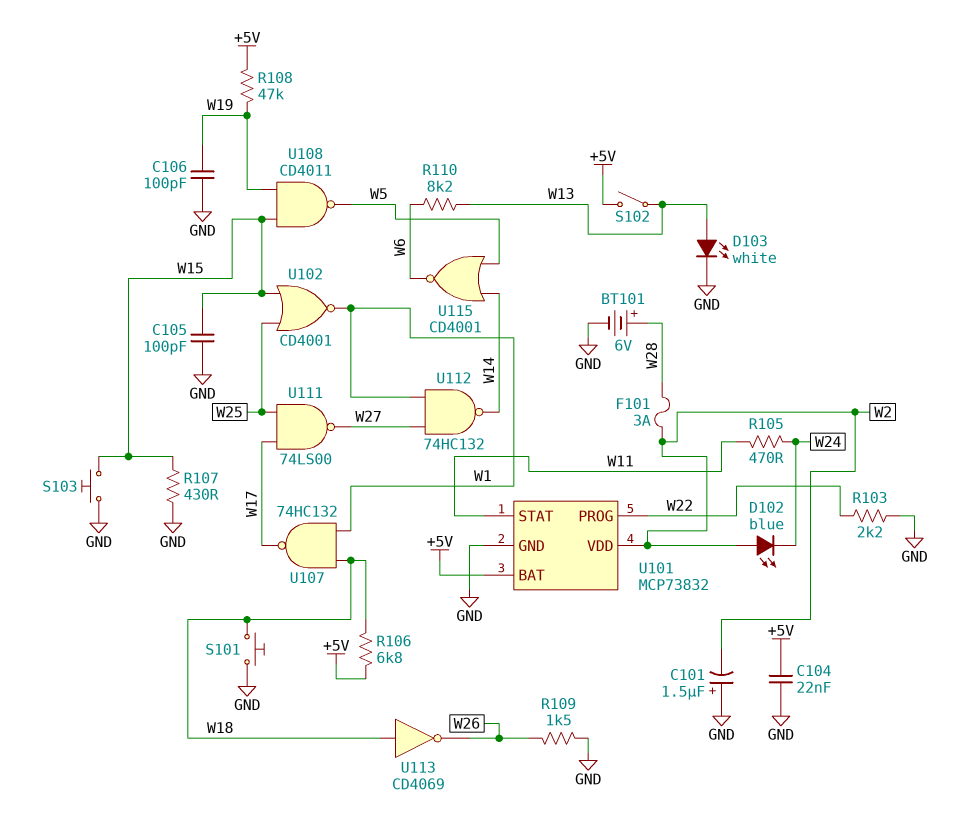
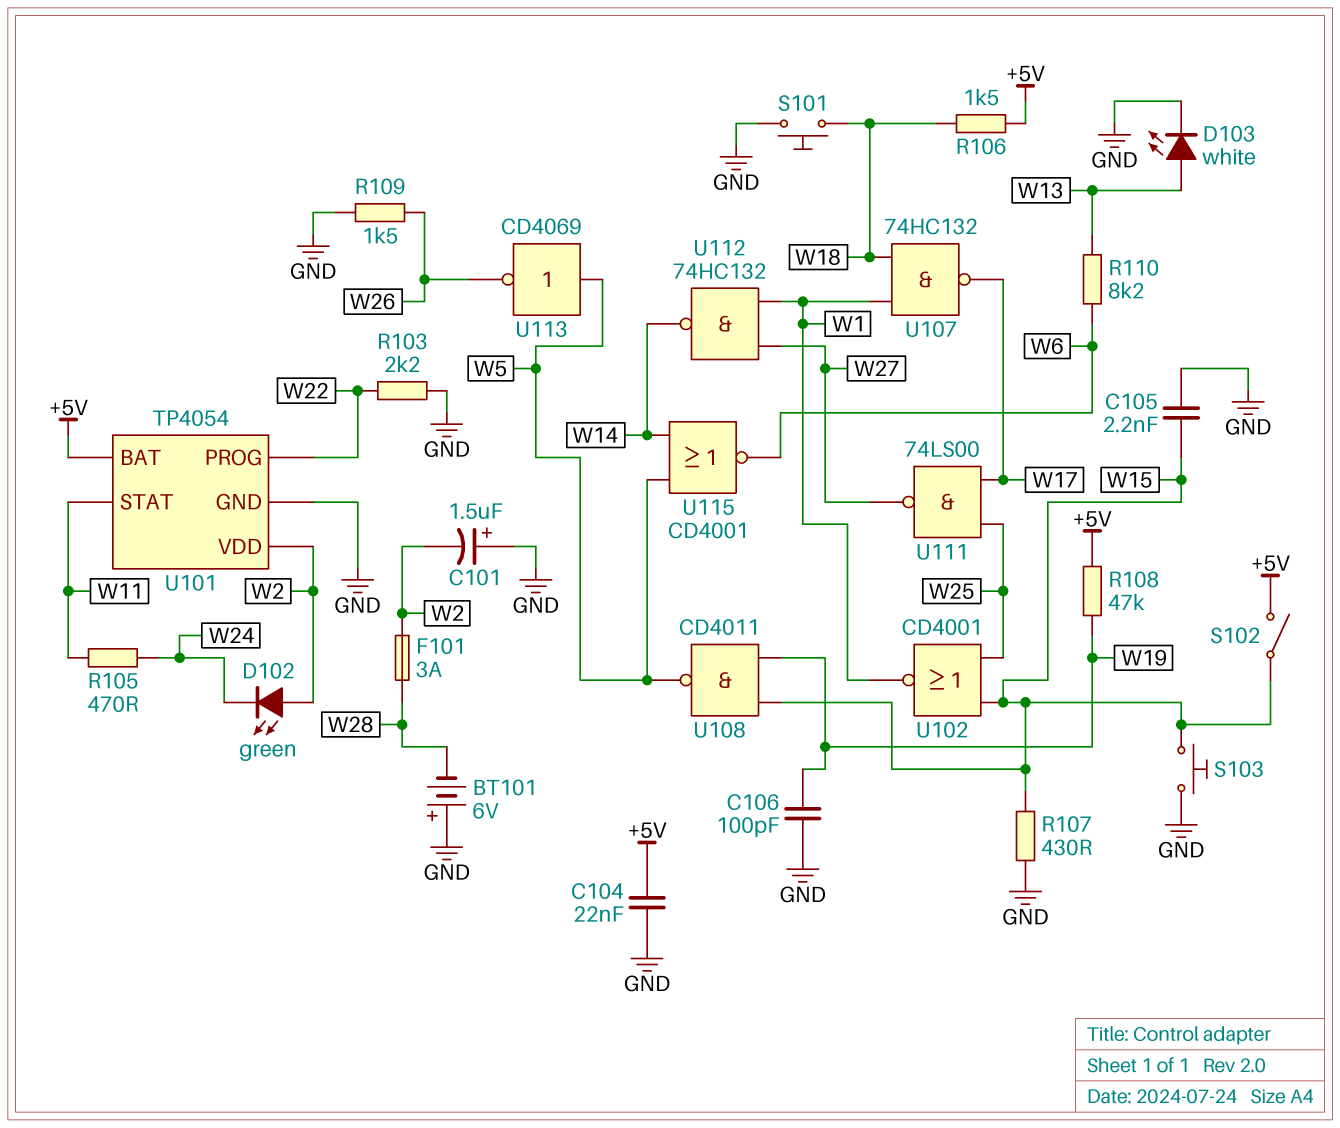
BT101: 6V (plus W28, minus GND) -> 6V (plus GND, minus W28)
C105: 100pF (GND, W15) -> 2.2nF (GND, W15)
D102: LED blue (A W2, K W24) -> LED green (A W2, K W24)
R106: 6.8k (+5V, W18) -> 1.5k (+5V, W18)
S102: switch (+5V, W13) -> switch (+5V, W15)
U101: MCP73832 -> TP4054
U113: NOT CD4069 (in W18, out W26) -> NOT CD4069 (in W5, out W26)

